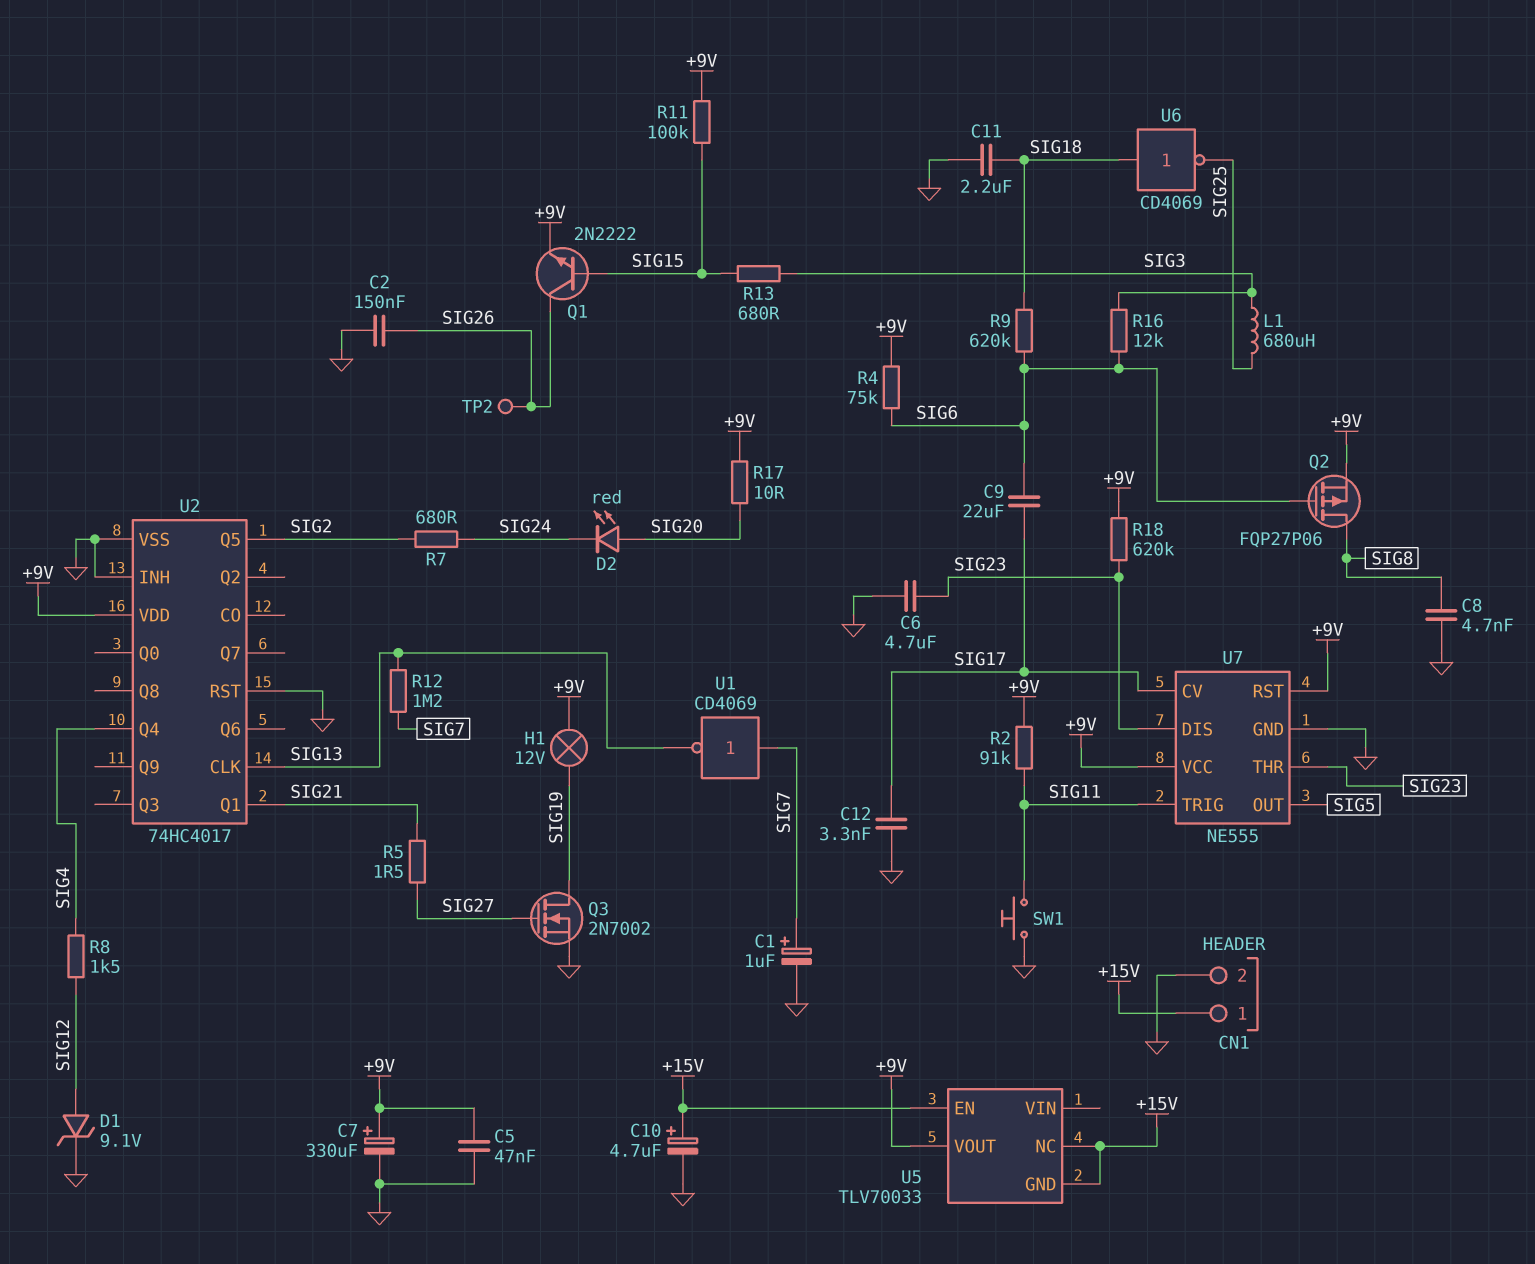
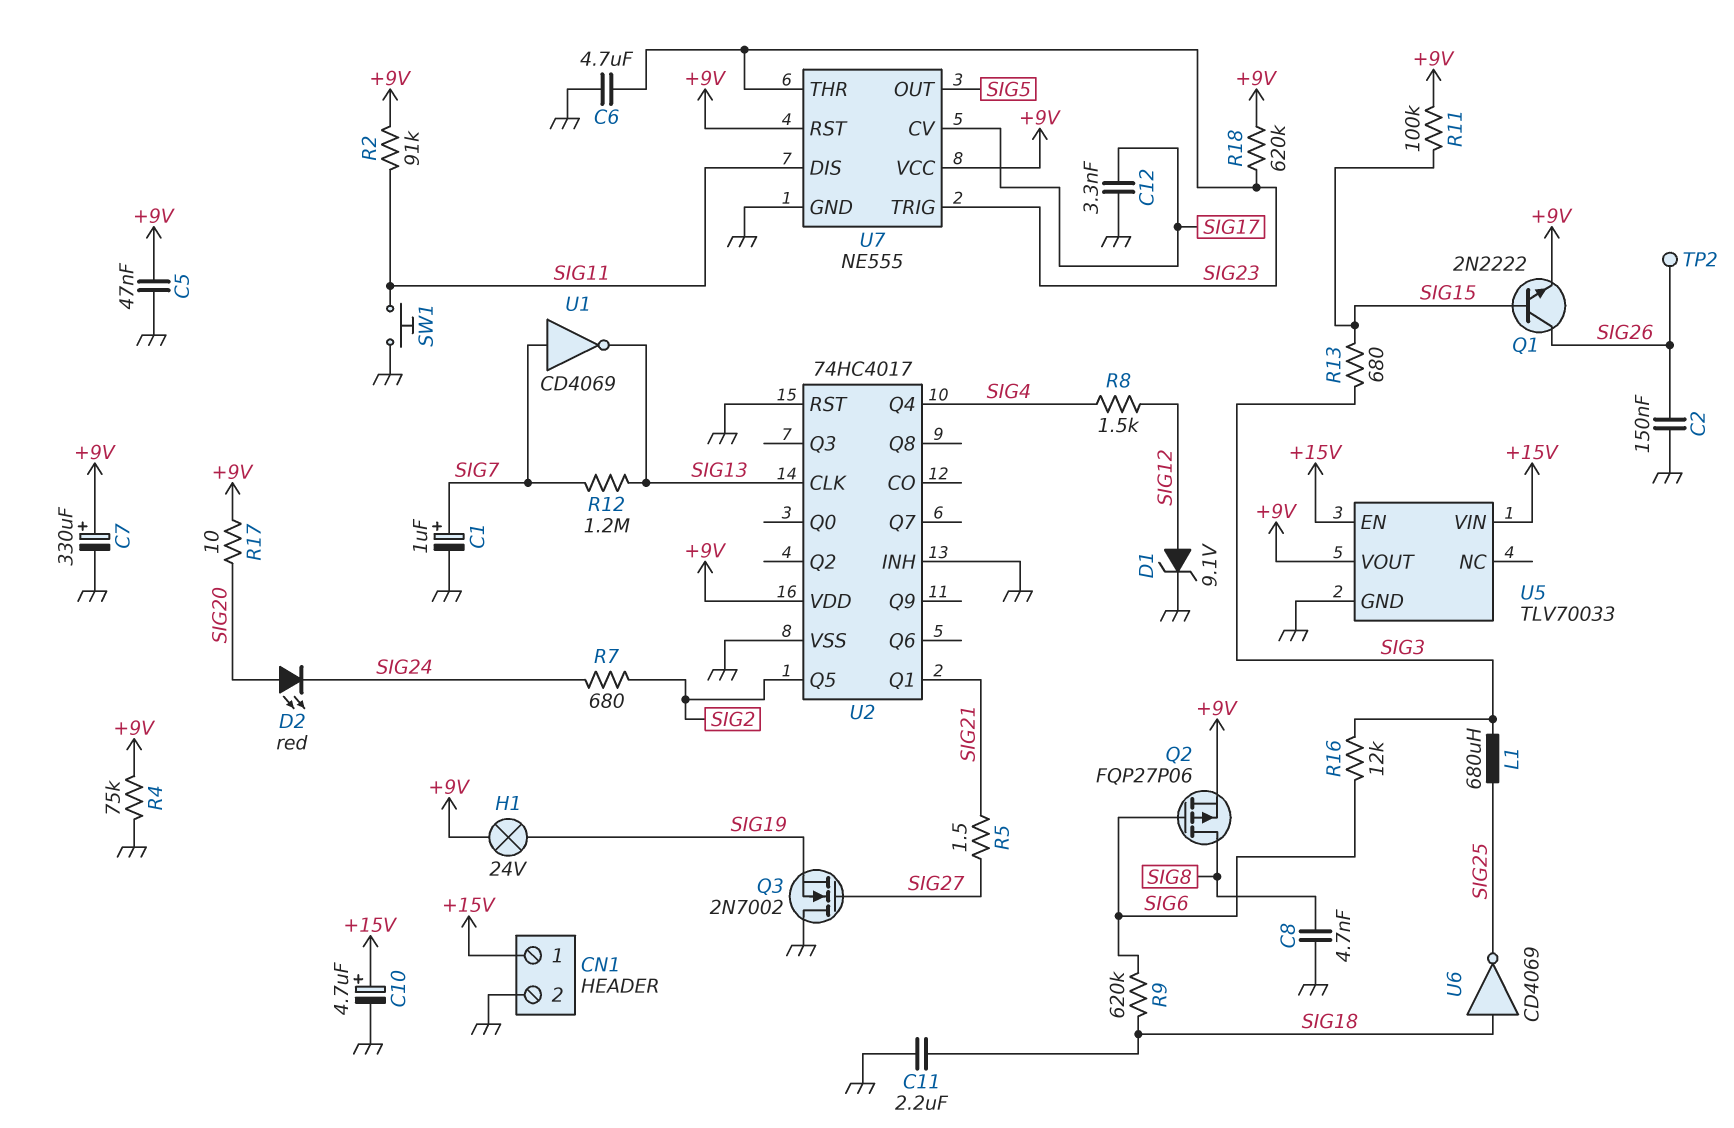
C9: 22uF (SIG6, SIG17) -> none
H1: lamp 12V (+9V, SIG19) -> lamp 24V (+9V, SIG19)
Q3: NMOS 2N7002 (G SIG27, D SIG19, S GND) -> NMOS 2N7002 (G SIG27, D GND, S SIG19)
R4: 75k (+9V, SIG6) -> 75k (+9V, GND)
U5 pin GND: +15V -> GND
U5 pin NC: +15V -> none
U5 pin VIN: none -> +15V
U7 pin DIS: SIG23 -> SIG11
U7 pin TRIG: SIG11 -> SIG23

